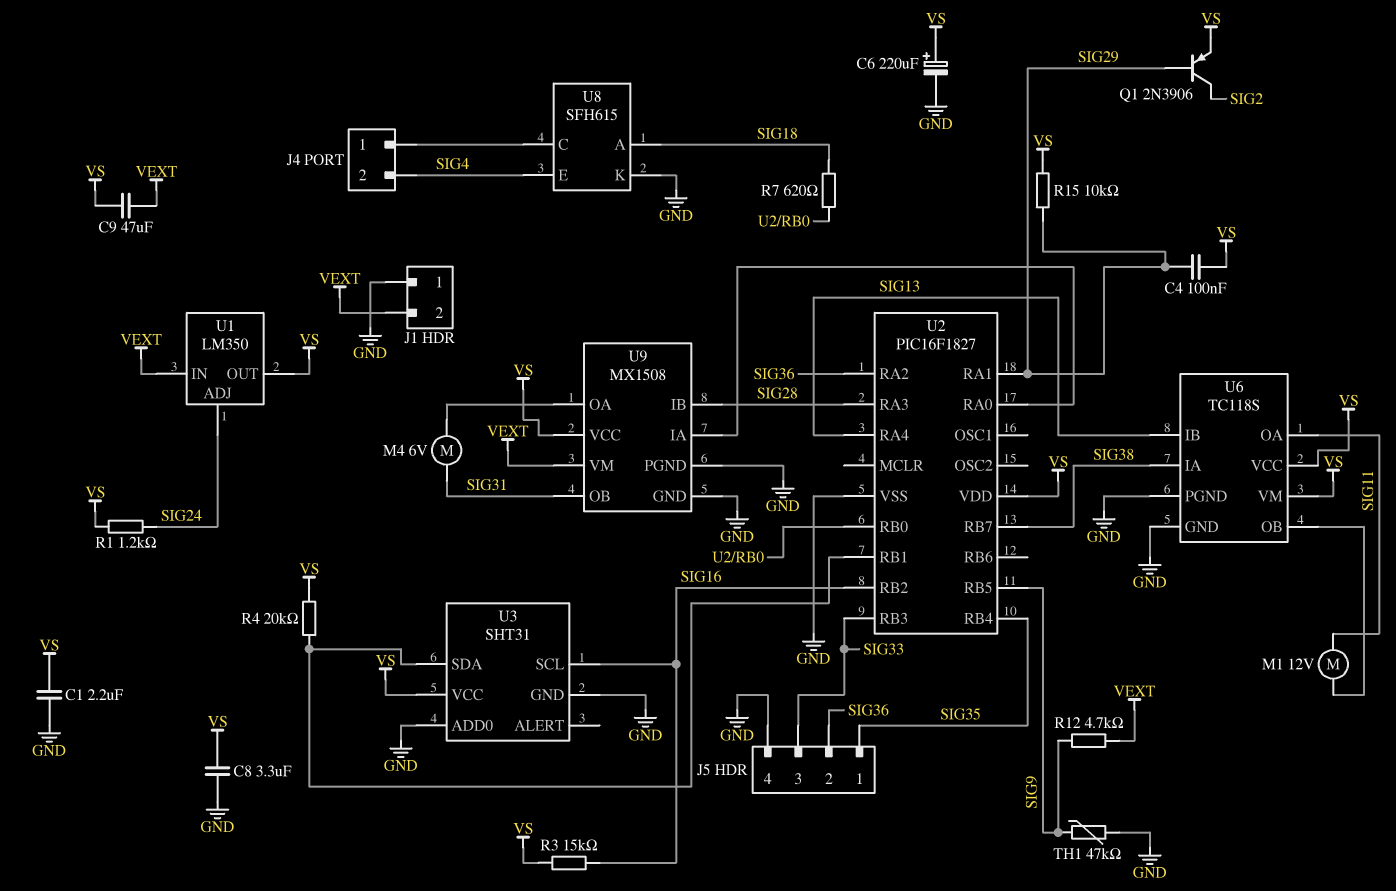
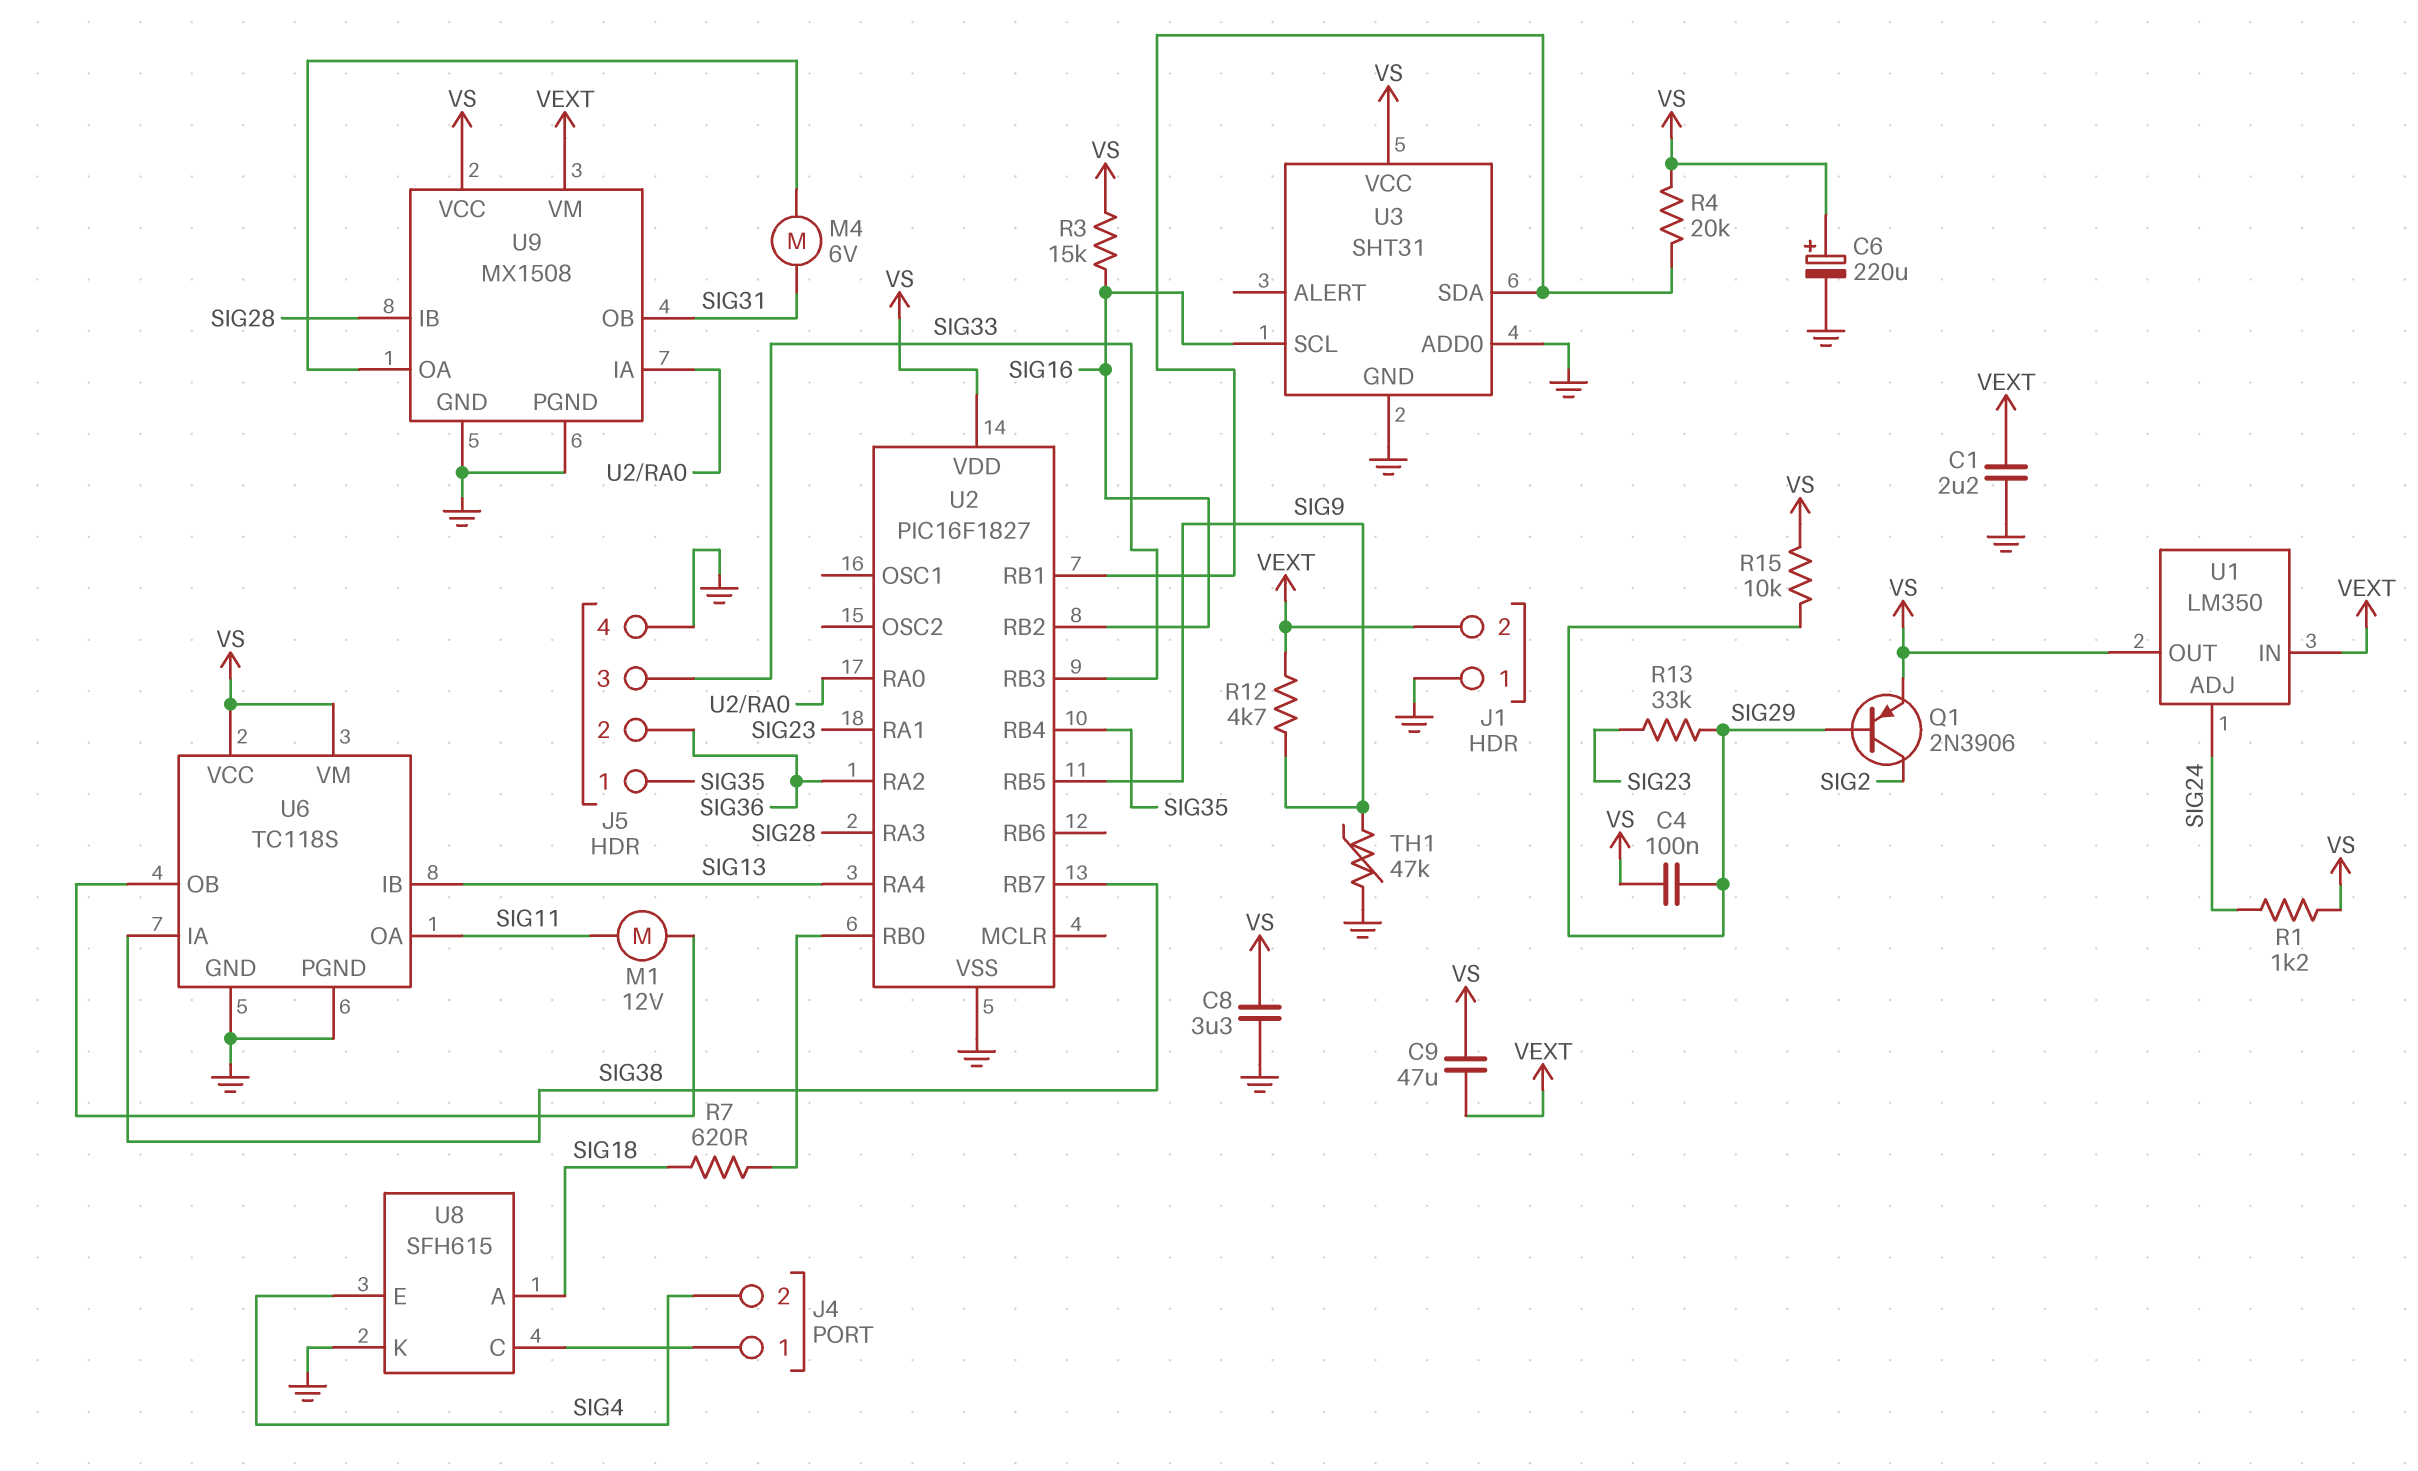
C1: 2.2uF (GND, VS) -> 2.2uF (GND, VEXT)
R13: none -> 33k (SIG23, SIG29)
U2 pin RA1: SIG29 -> SIG23

